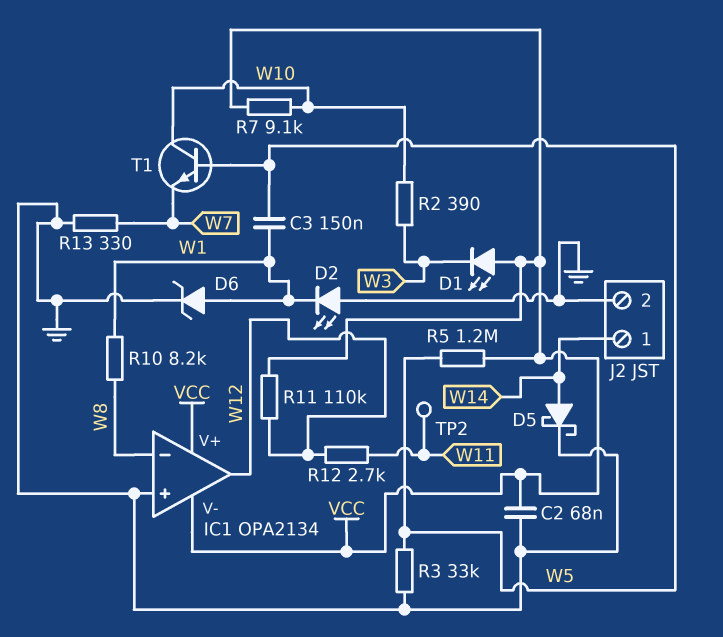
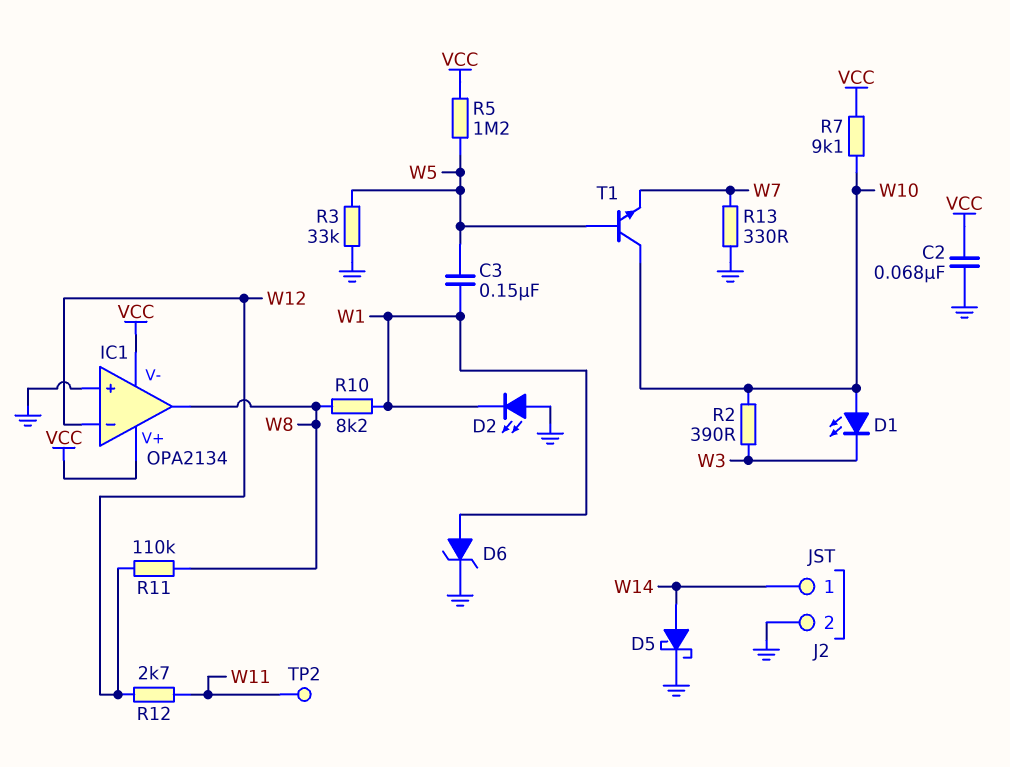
D1: LED (A VCC, K W3) -> LED (A W10, K W3)
IC1 pin in-: W8 -> W12
IC1 pin out: W12 -> W8
R11: 110k (VCC, W12) -> 110k (W8, W12)

